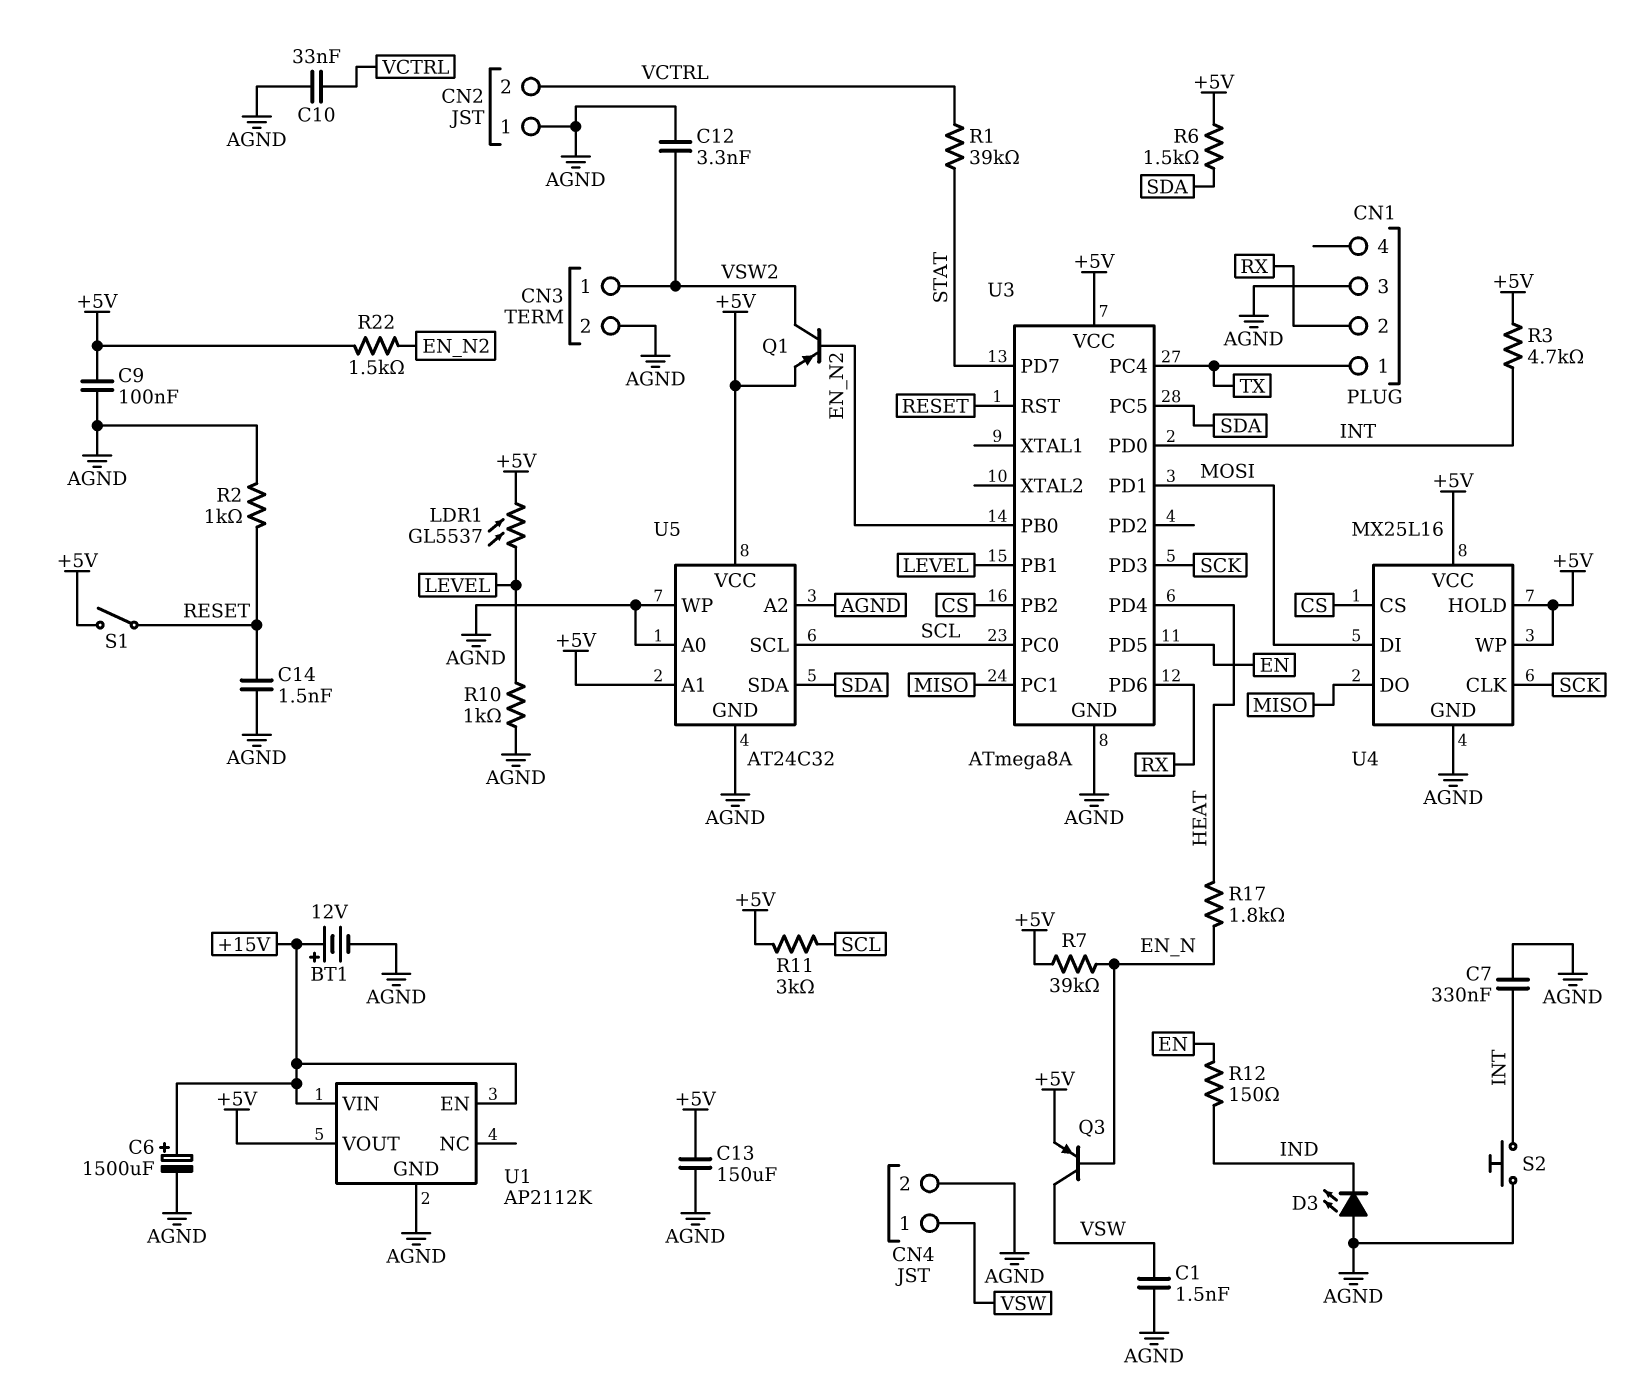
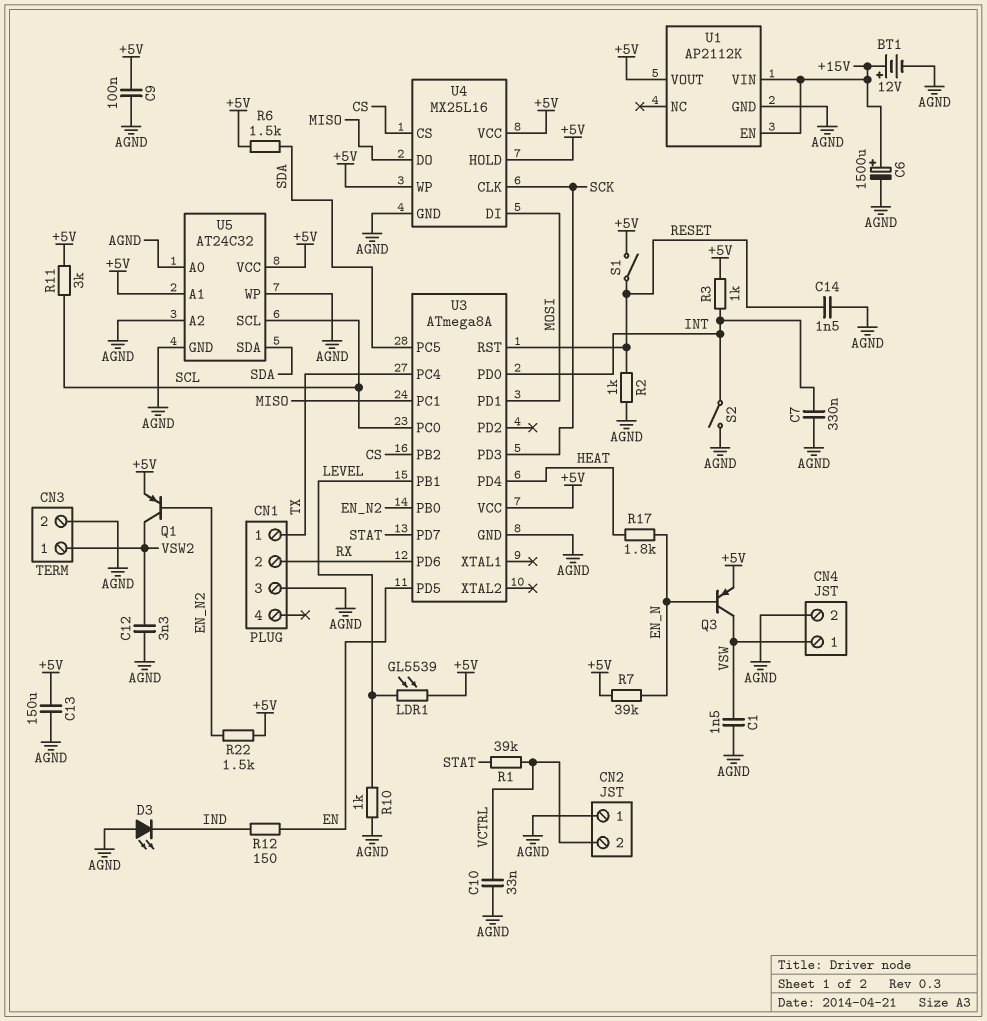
LDR1: GL5537 (+5V, LEVEL) -> GL5539 (+5V, LEVEL)
R3: 4.7k (+5V, INT) -> 1k (+5V, INT)
S2: button (AGND, INT) -> switch (AGND, INT)

